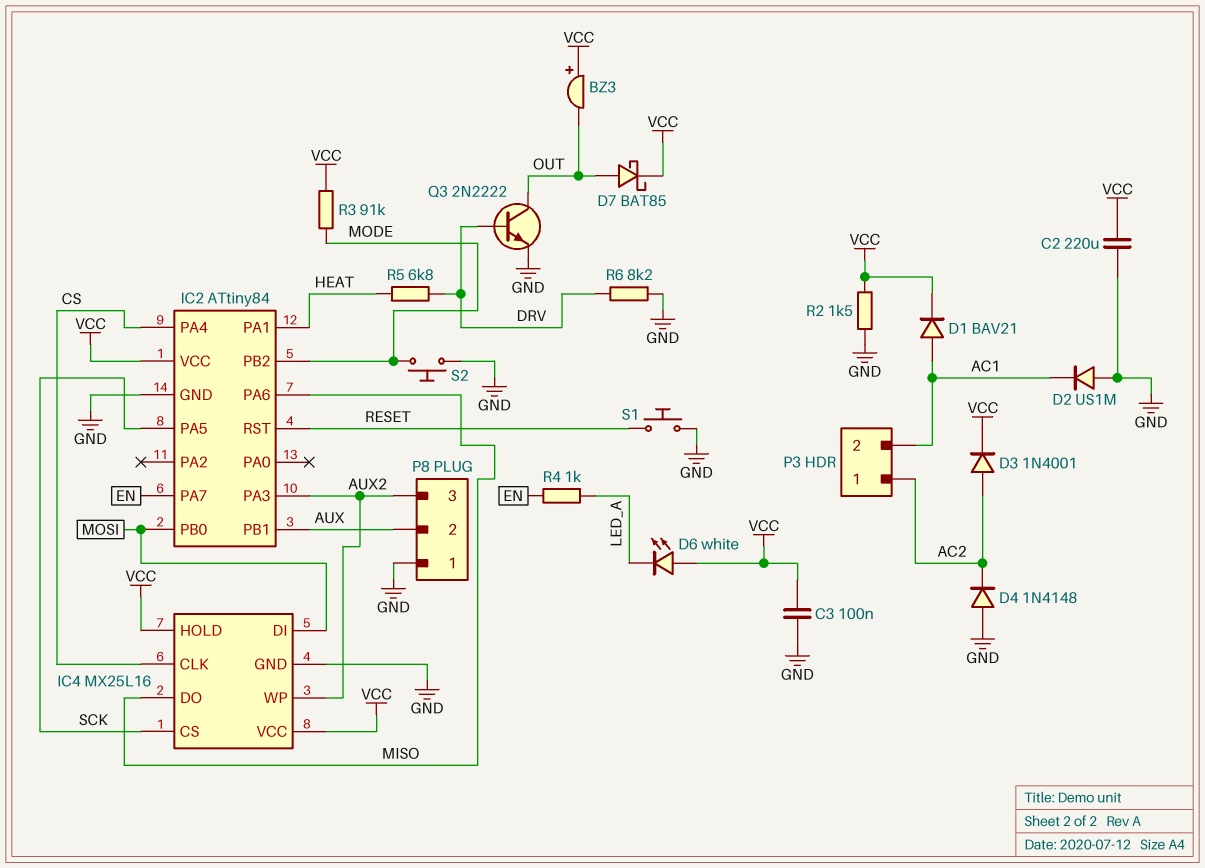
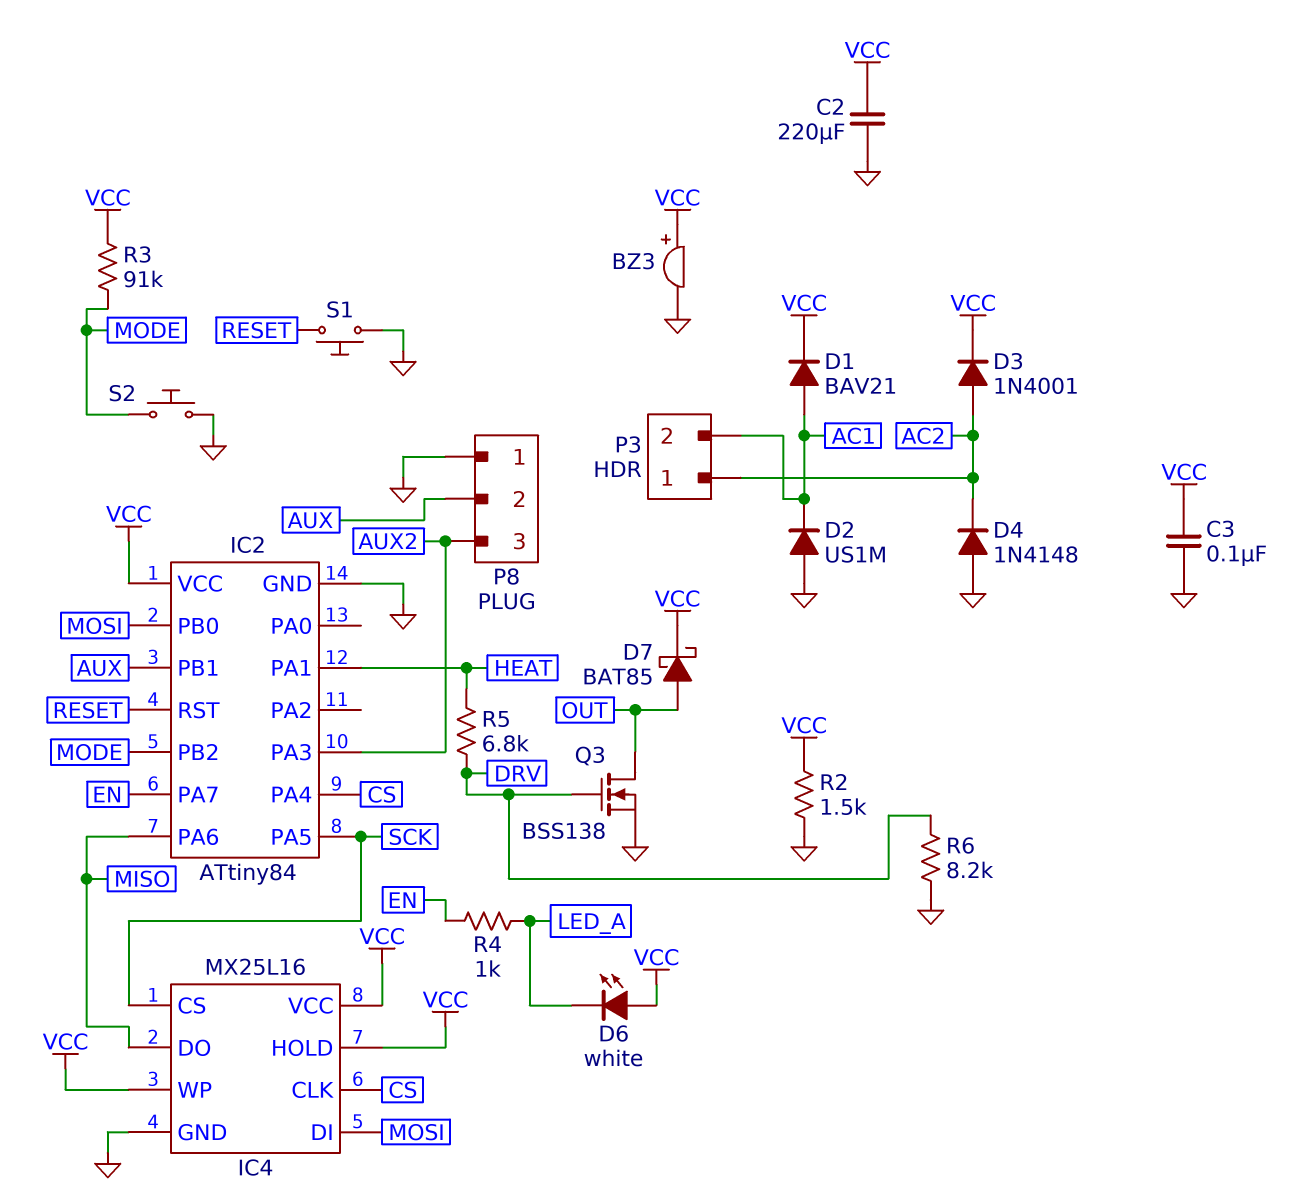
BZ3: buzzer (plus VCC, minus OUT) -> buzzer (plus VCC, minus GND)
IC4 pin WP: AUX2 -> VCC
Q3: NPN 2N2222 (B DRV, C OUT, E GND) -> NMOS BSS138 (G DRV, D OUT, S GND)

